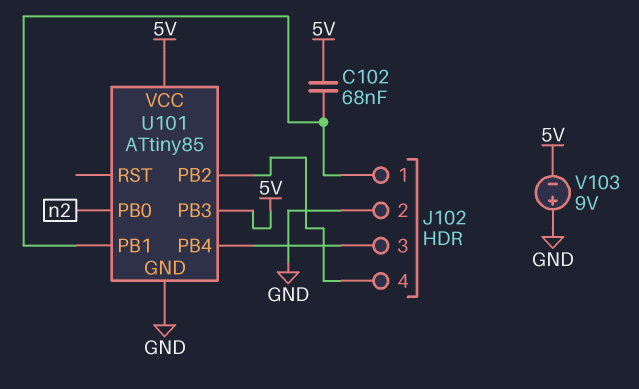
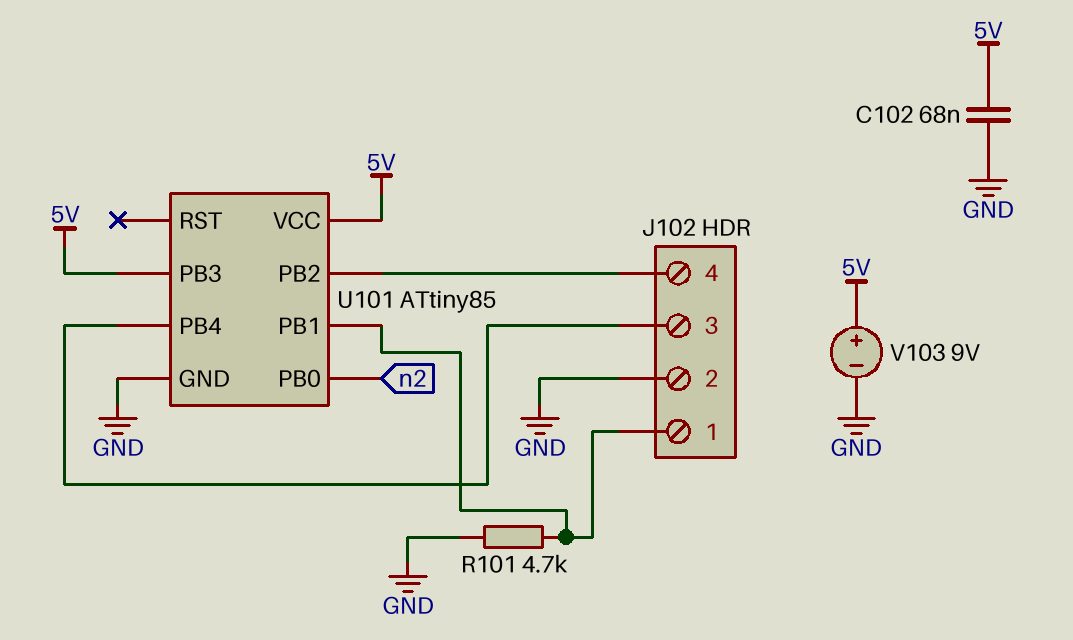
C102: 68nF (5V, J102/1) -> 68nF (5V, GND)
R101: none -> 4.7k (GND, J102/1)
V103: 9V (plus GND, minus 5V) -> 9V (plus 5V, minus GND)

